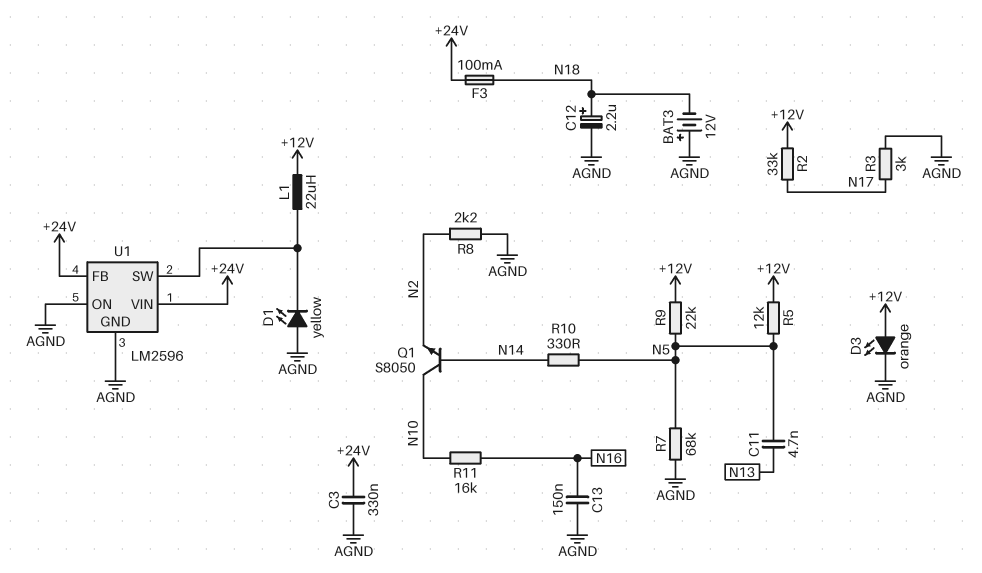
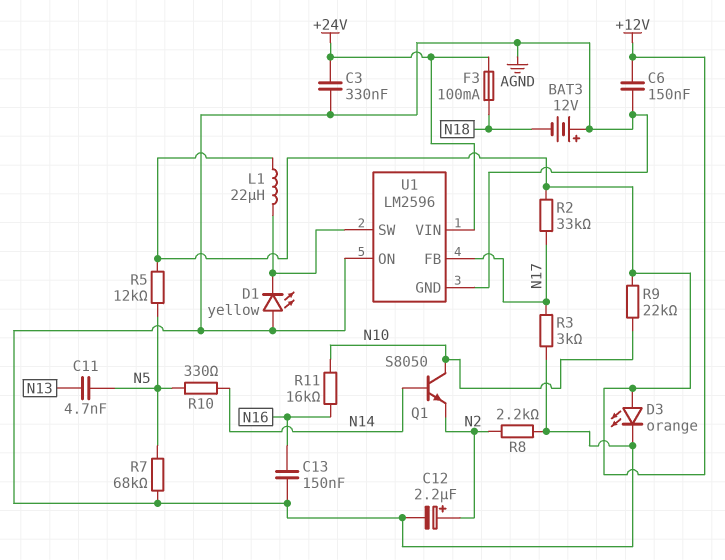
C6: none -> 150nF (+12V, AGND)
C12: 2.2uF (plus N18, minus AGND) -> 2.2uF (plus N2, minus AGND)
R9: 22k (+12V, N5) -> 22k (+12V, N10)
U1 pin FB: +24V -> N17

